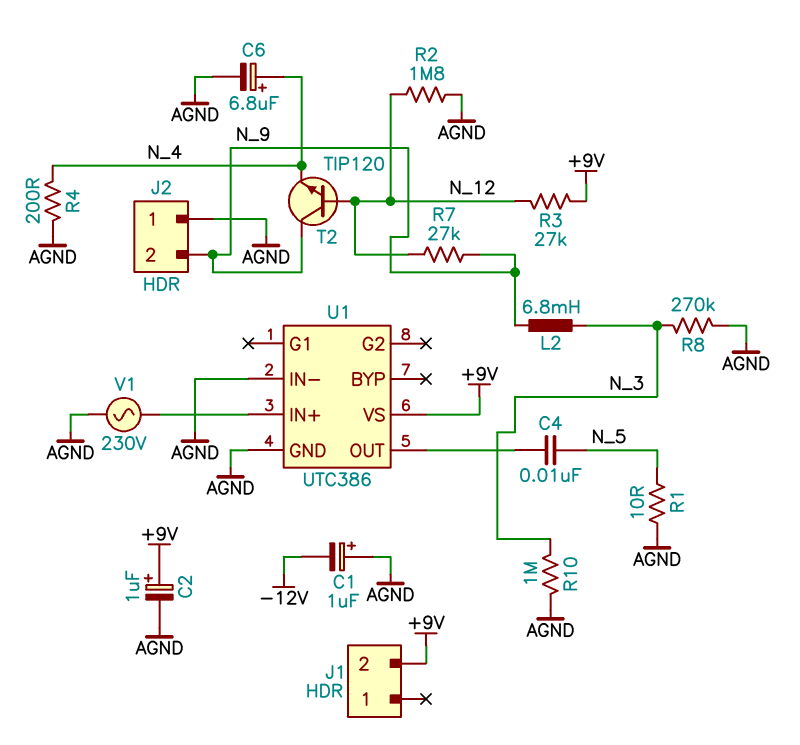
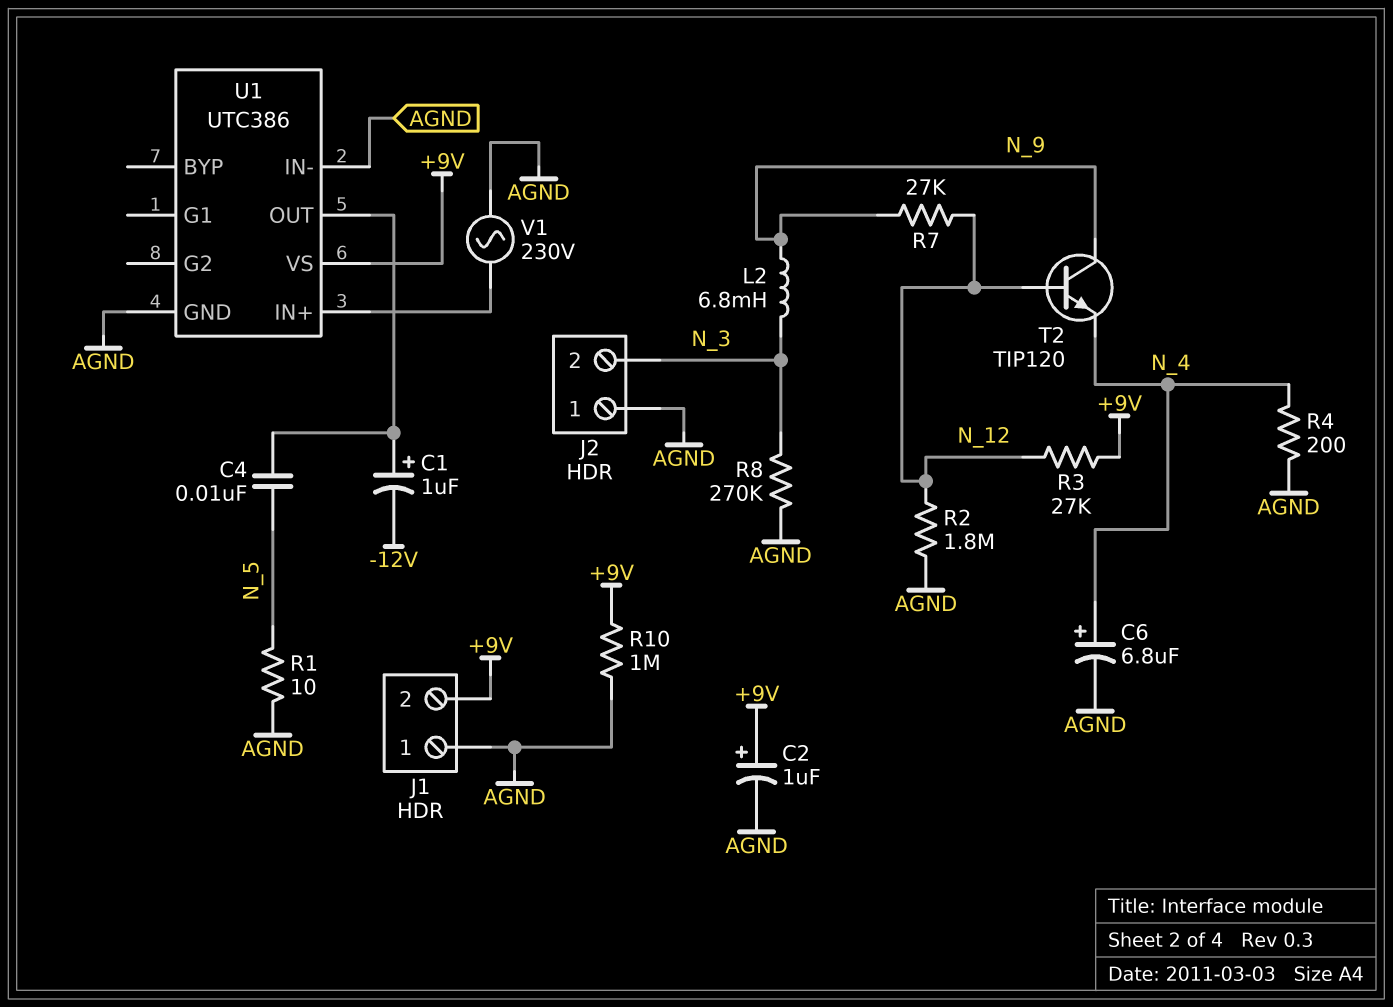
C1: 1uF (plus AGND, minus -12V) -> 1uF (plus U1/OUT, minus -12V)
J1 pin 1: none -> AGND
J2 pin 2: N_9 -> N_3
R10: 1M (AGND, N_3) -> 1M (+9V, AGND)

